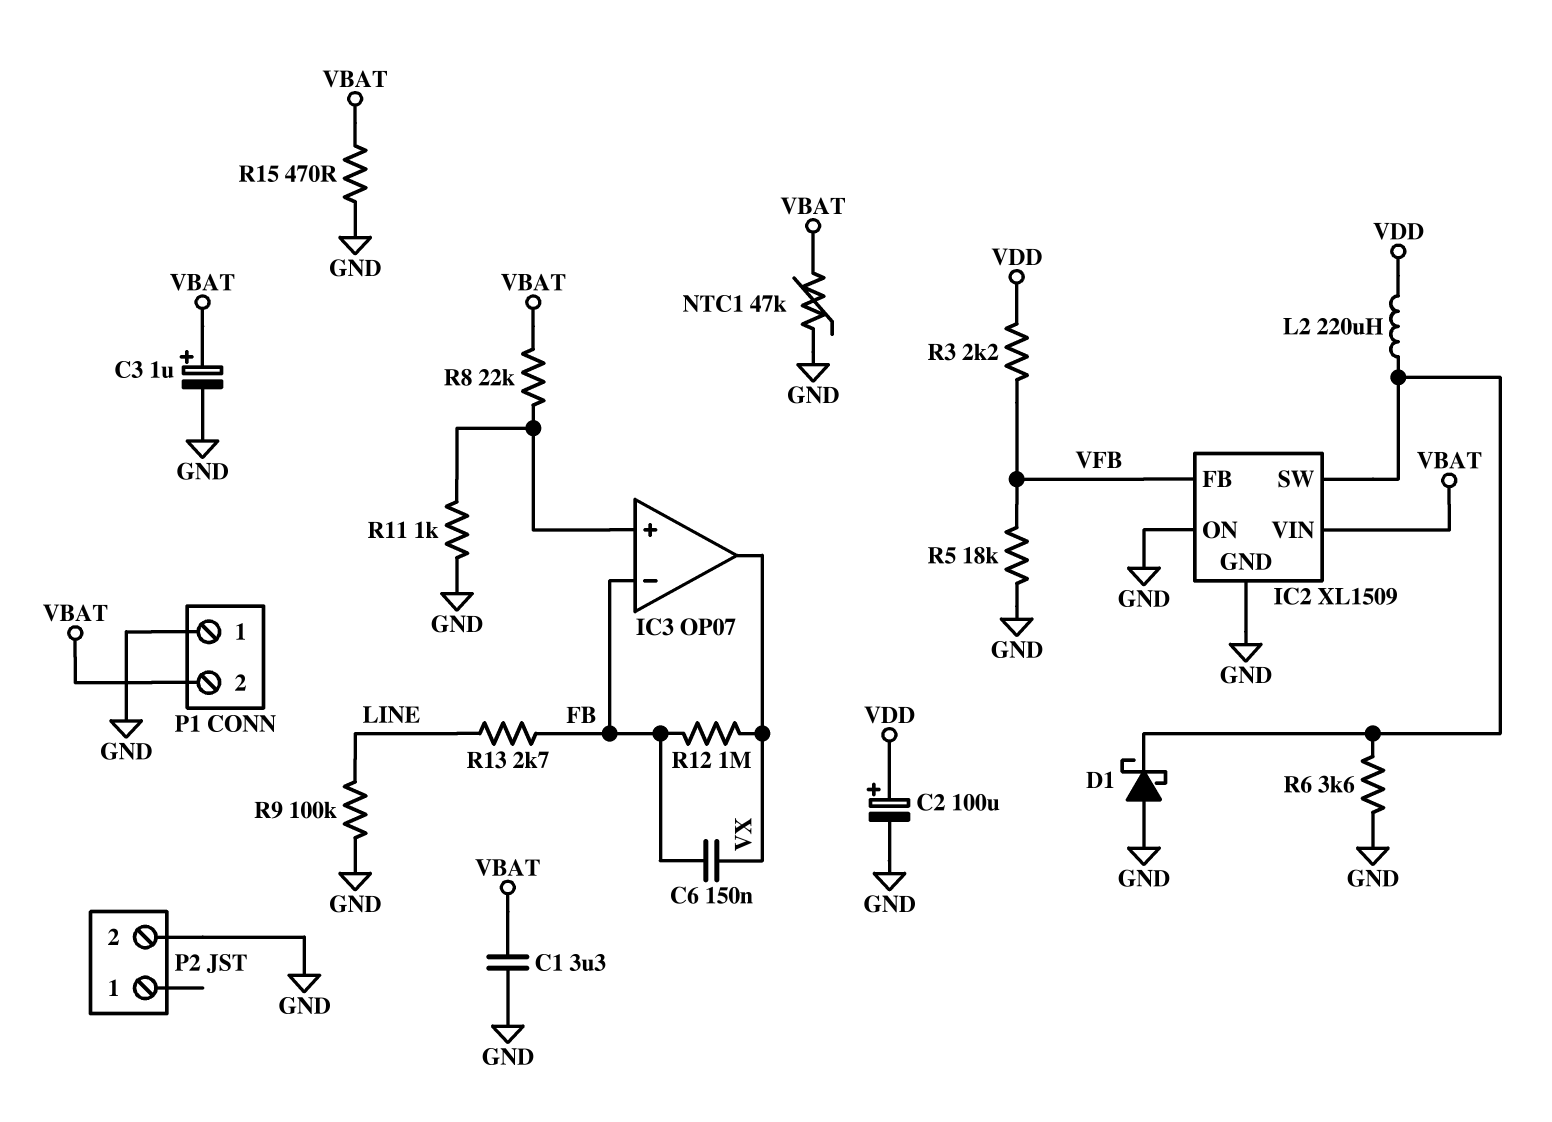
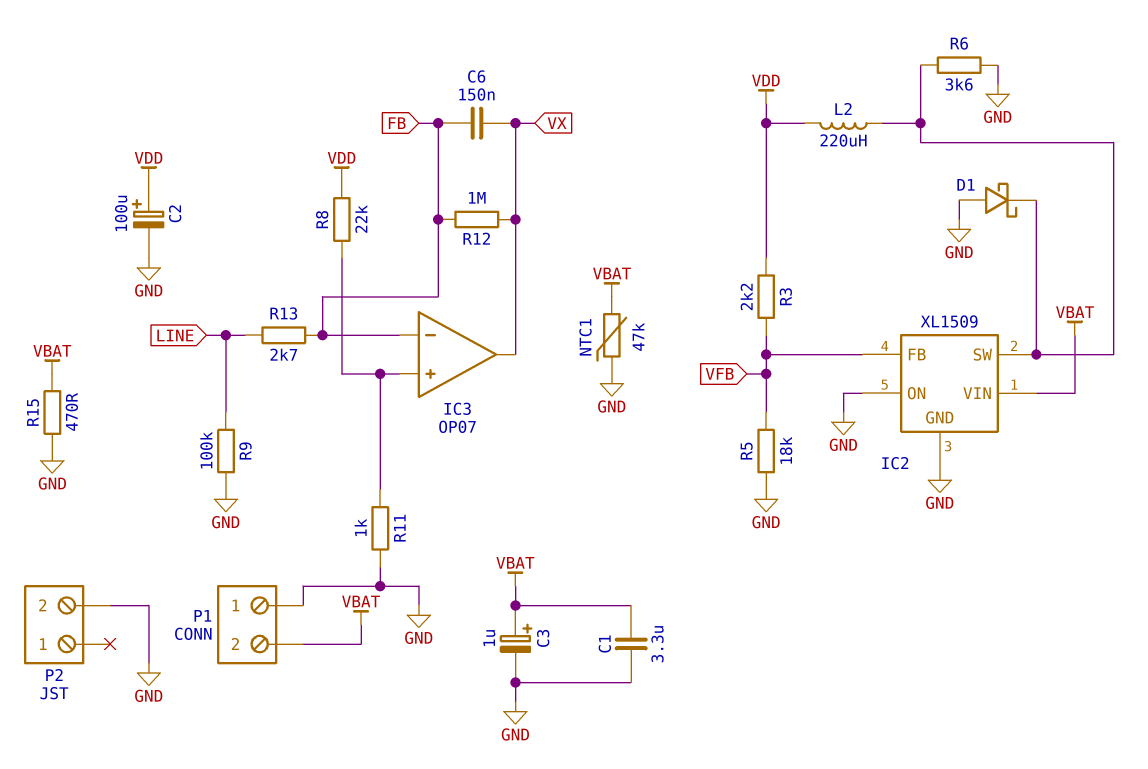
R8: 22k (IC3/in+, VBAT) -> 22k (IC3/in+, VDD)

